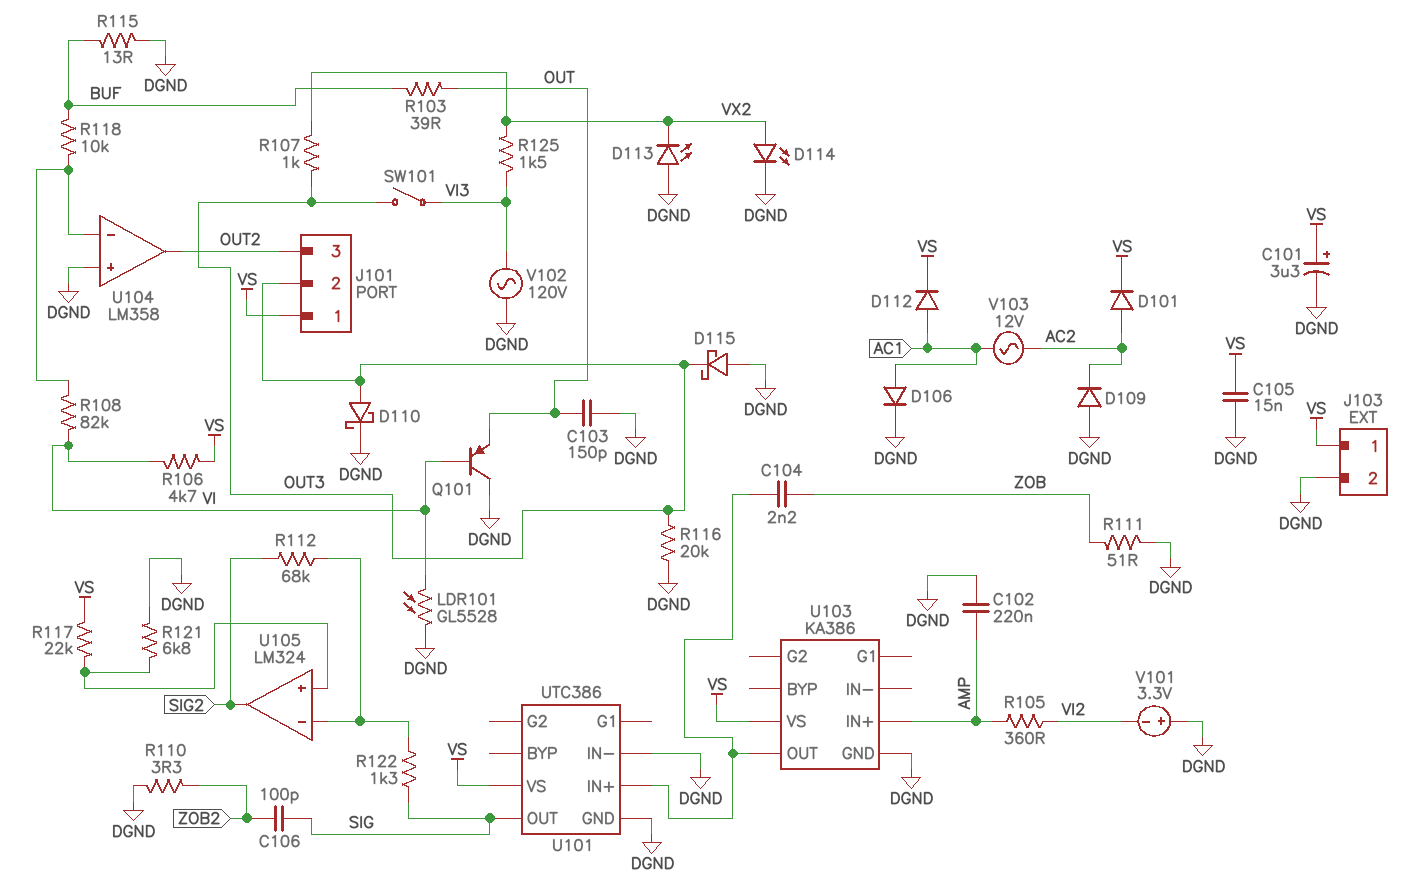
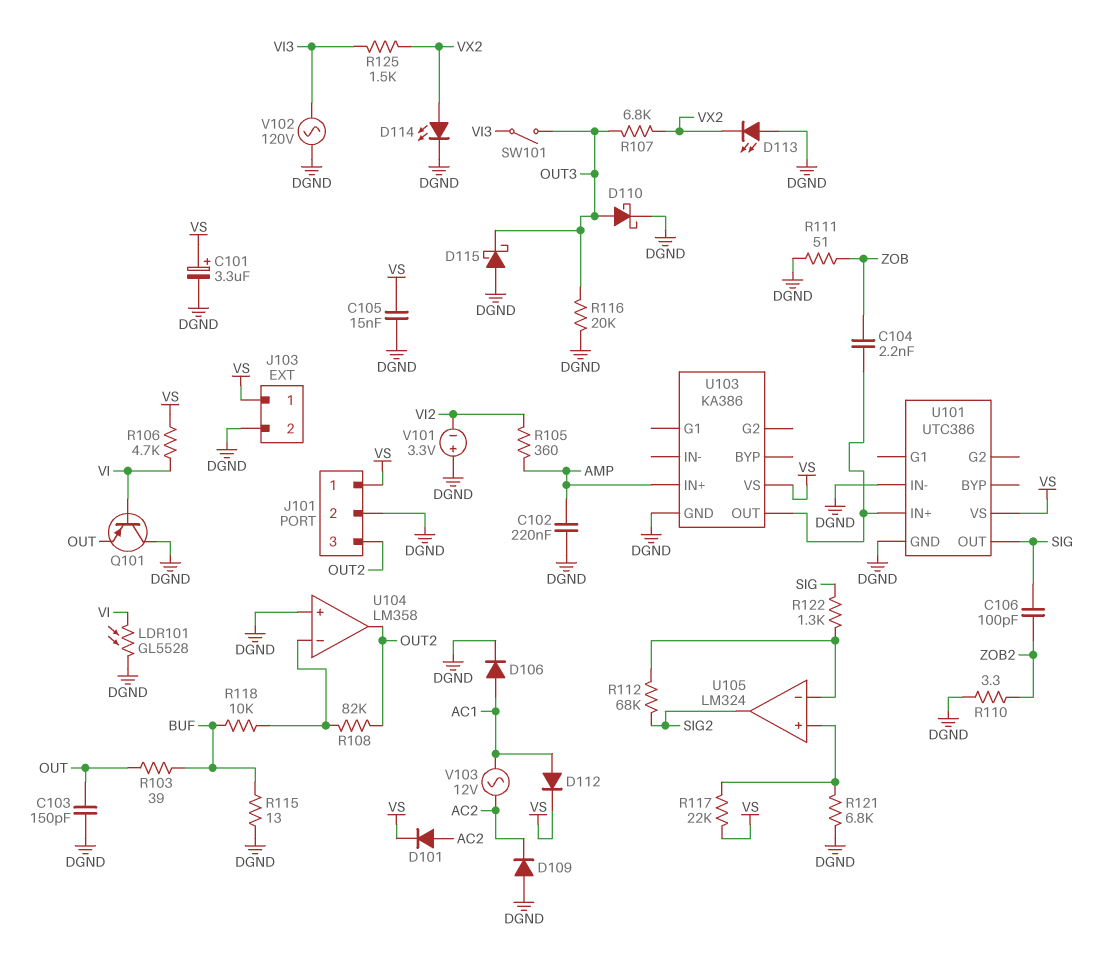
J101 pin 2: OUT3 -> DGND
R107: 1k (OUT3, VX2) -> 6.8k (OUT3, VX2)
R108: 82k (U104/in-, VI) -> 82k (OUT2, U104/in-)

